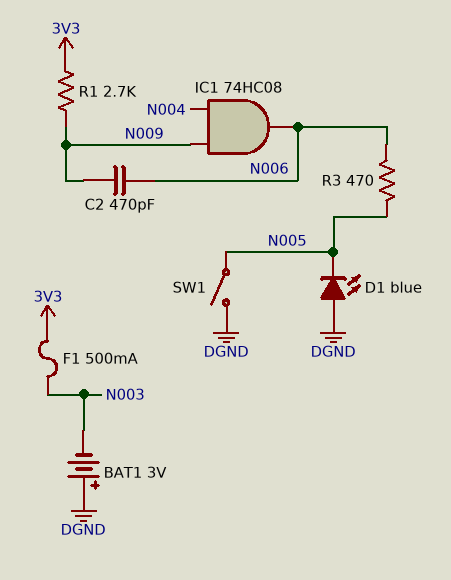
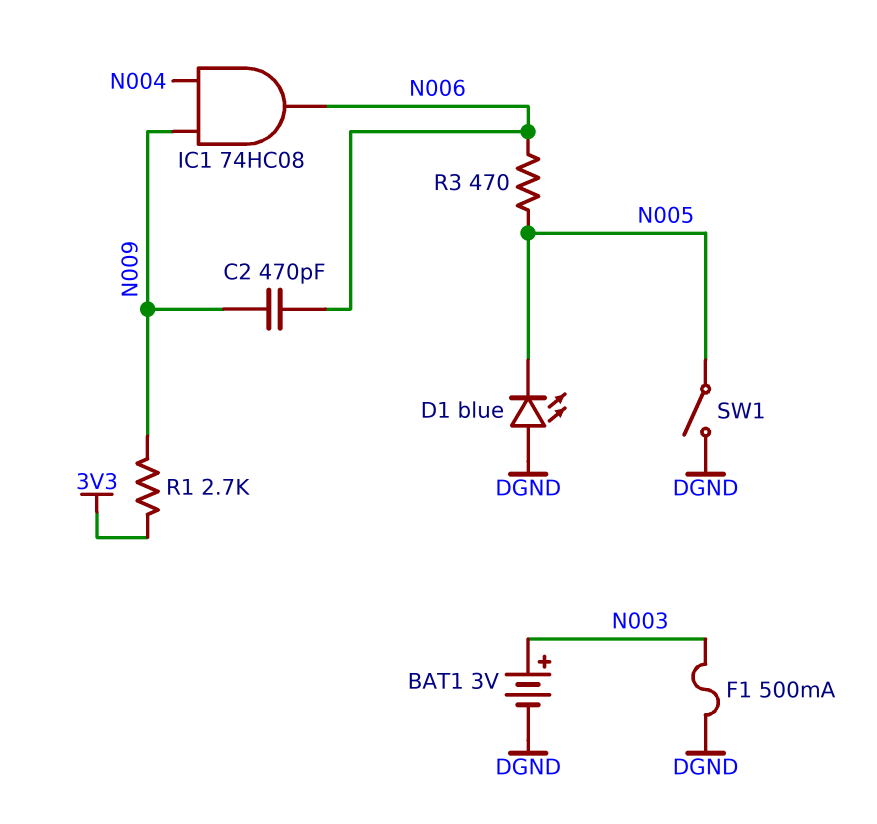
BAT1: 3V (plus DGND, minus N003) -> 3V (plus N003, minus DGND)
F1: 500mA (3V3, N003) -> 500mA (DGND, N003)

